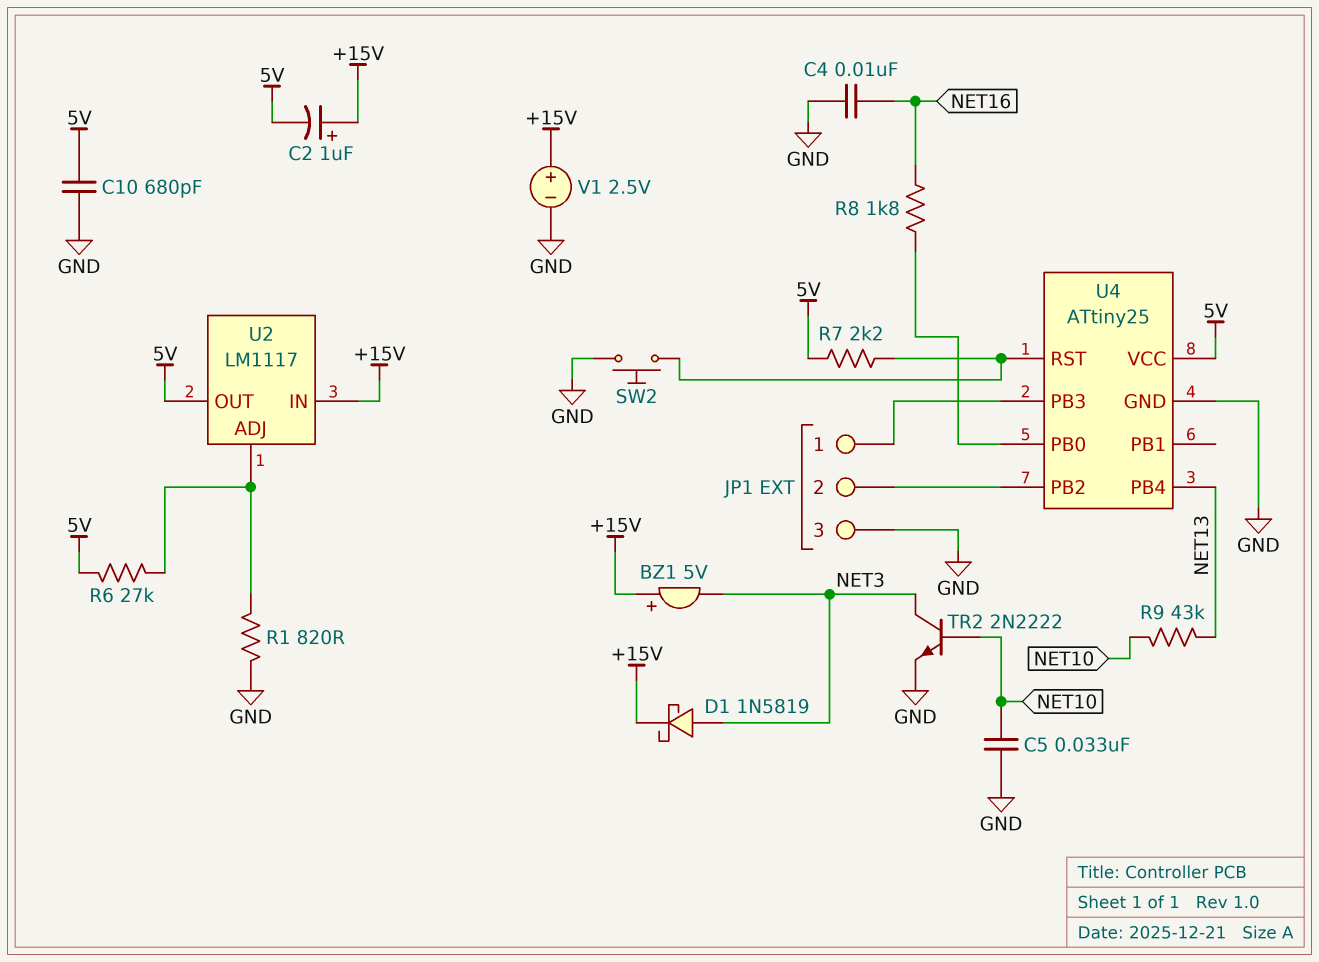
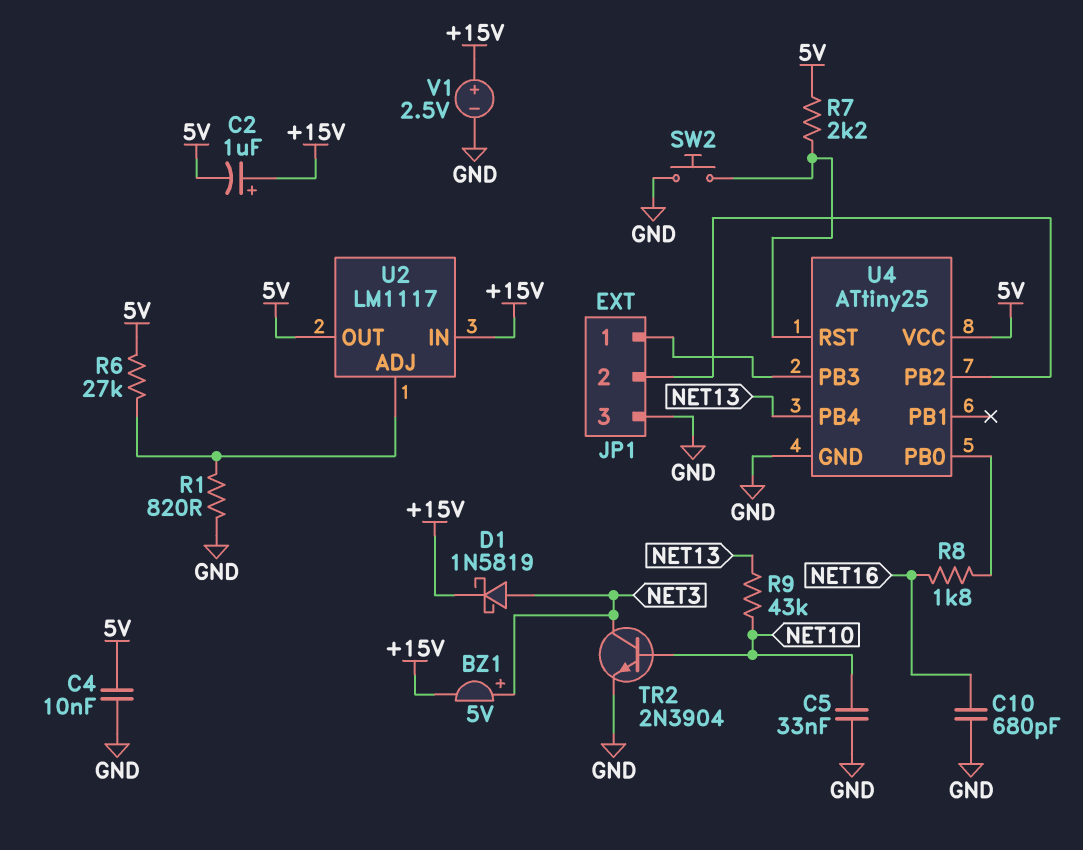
BZ1: buzzer 5V (plus +15V, minus NET3) -> buzzer 5V (plus NET3, minus +15V)
C4: 10nF (GND, NET16) -> 10nF (5V, GND)
C10: 680pF (5V, GND) -> 680pF (GND, NET16)
TR2: NPN 2N2222 (B NET10, C NET3, E GND) -> NPN 2N3904 (B NET10, C NET3, E GND)

